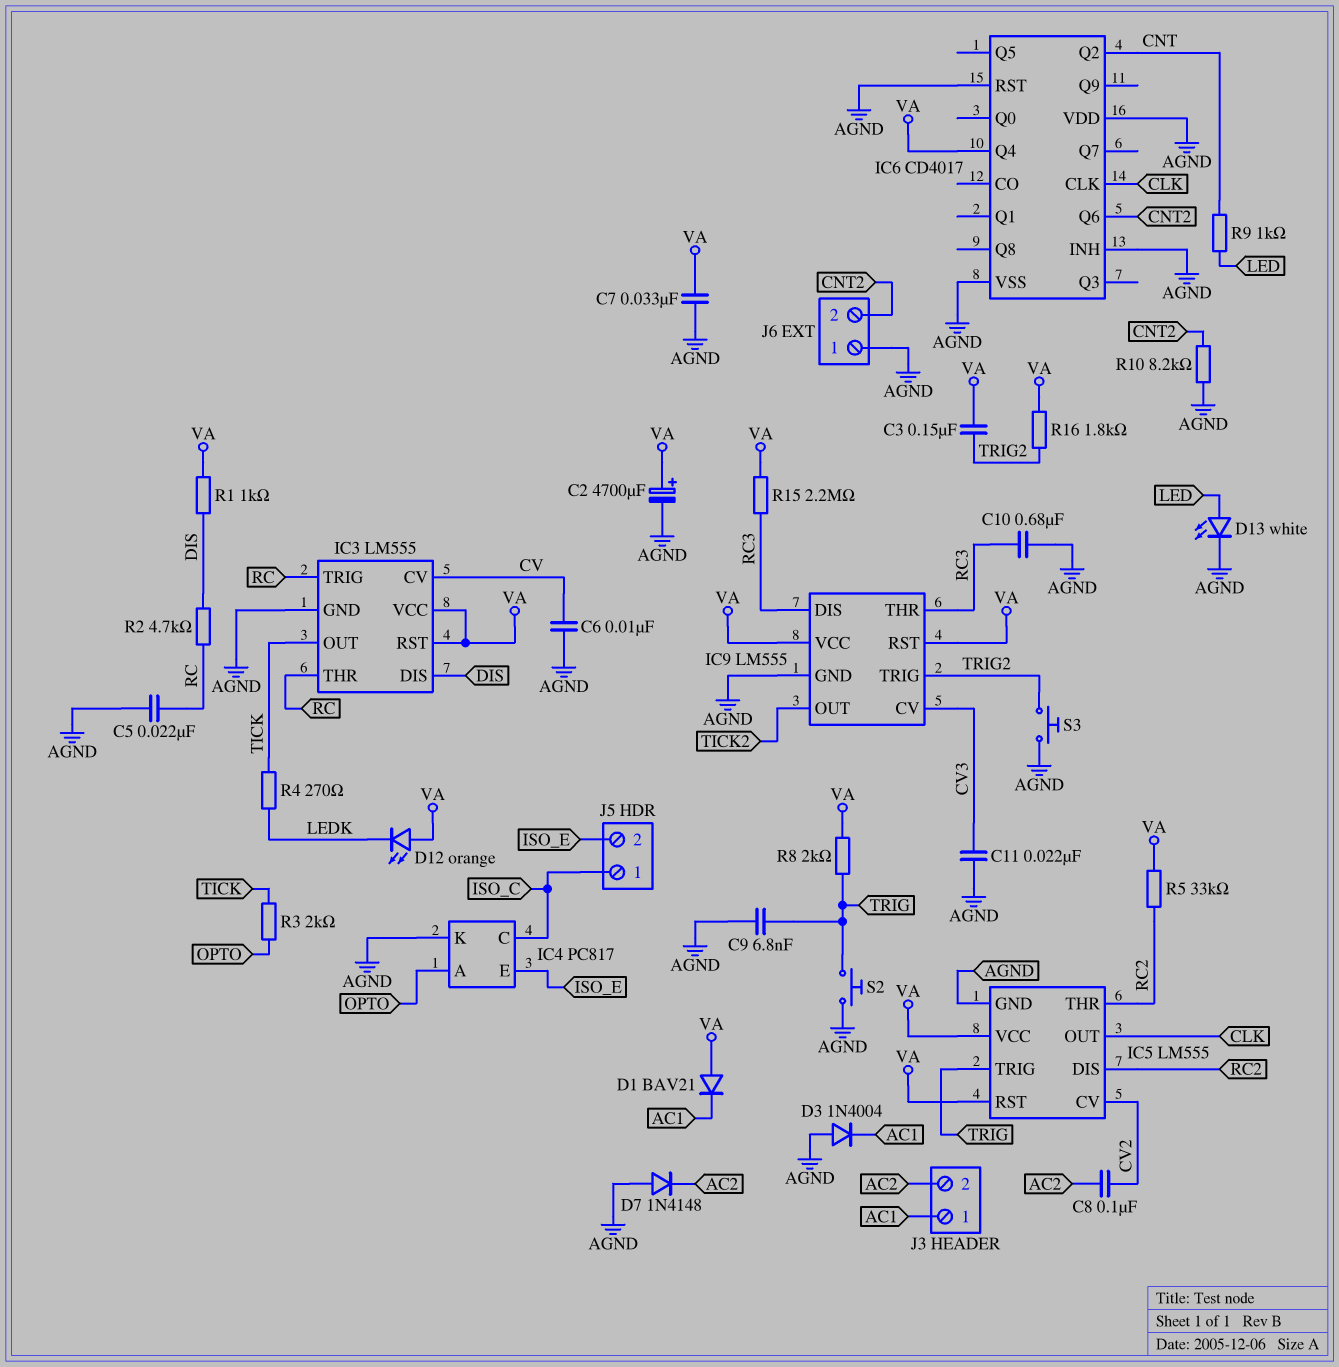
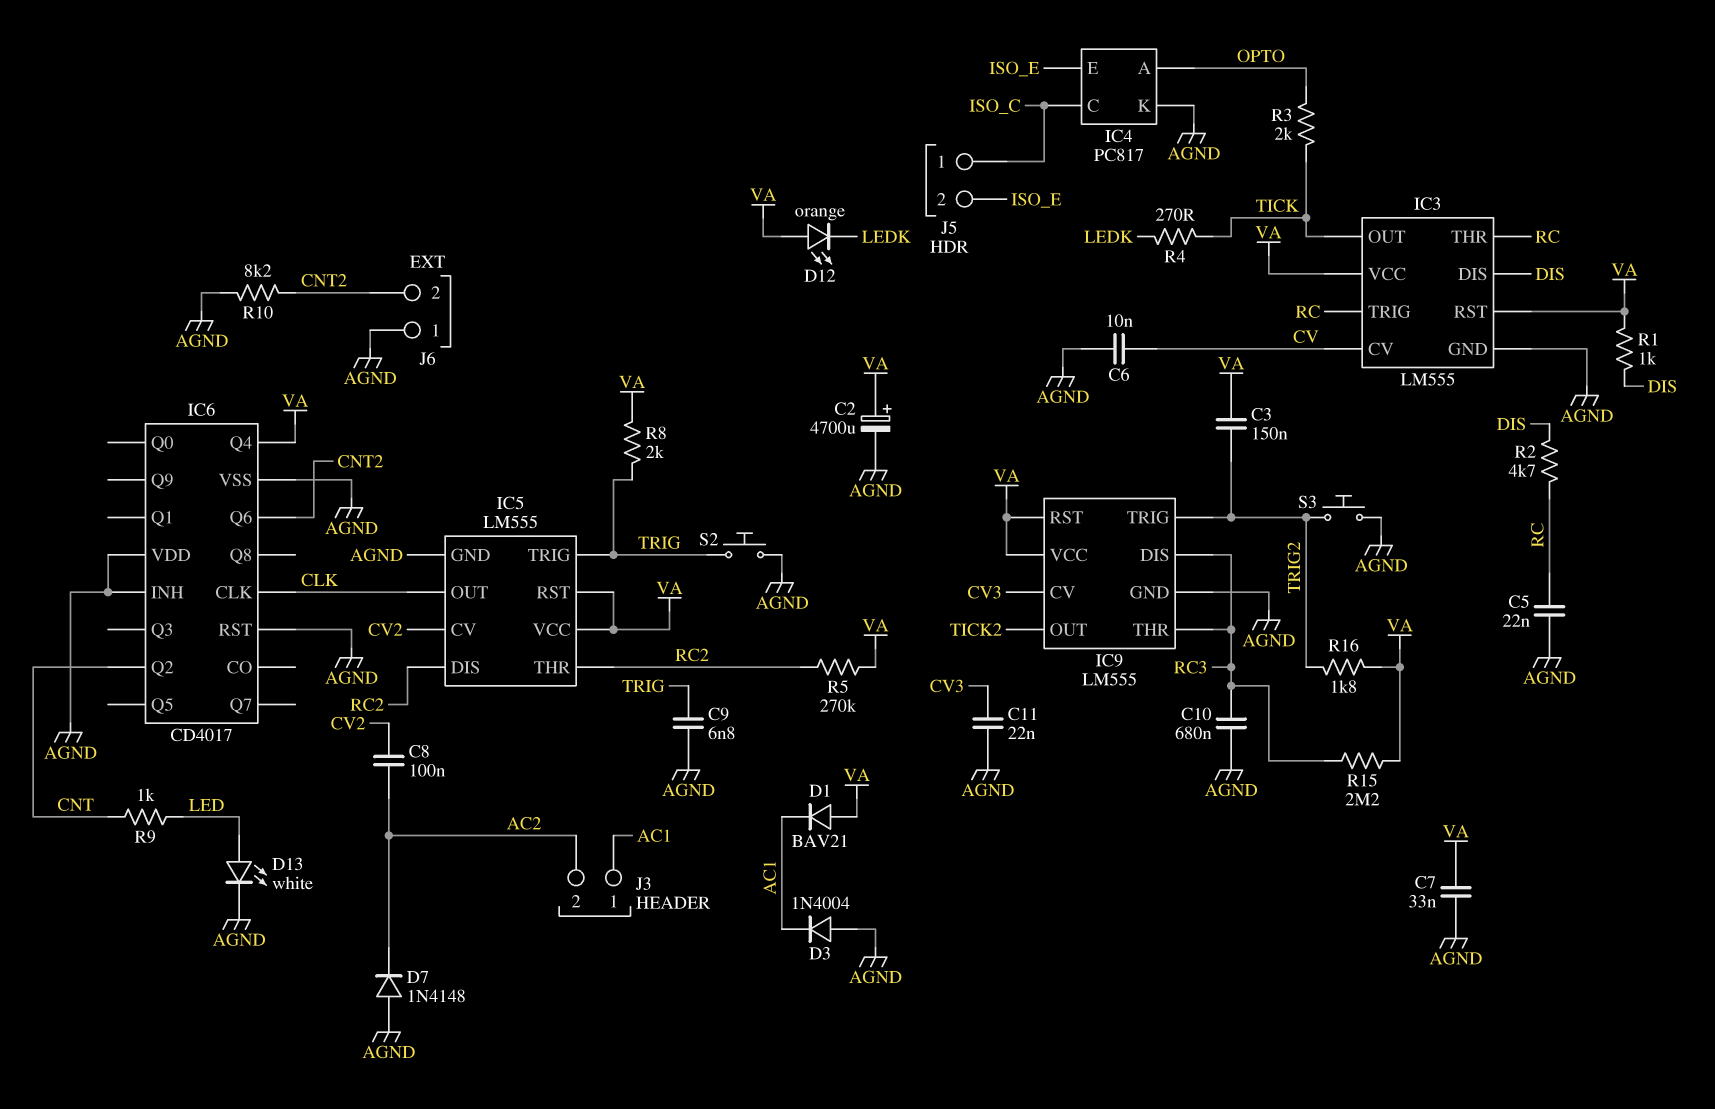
R5: 33k (RC2, VA) -> 270k (RC2, VA)

